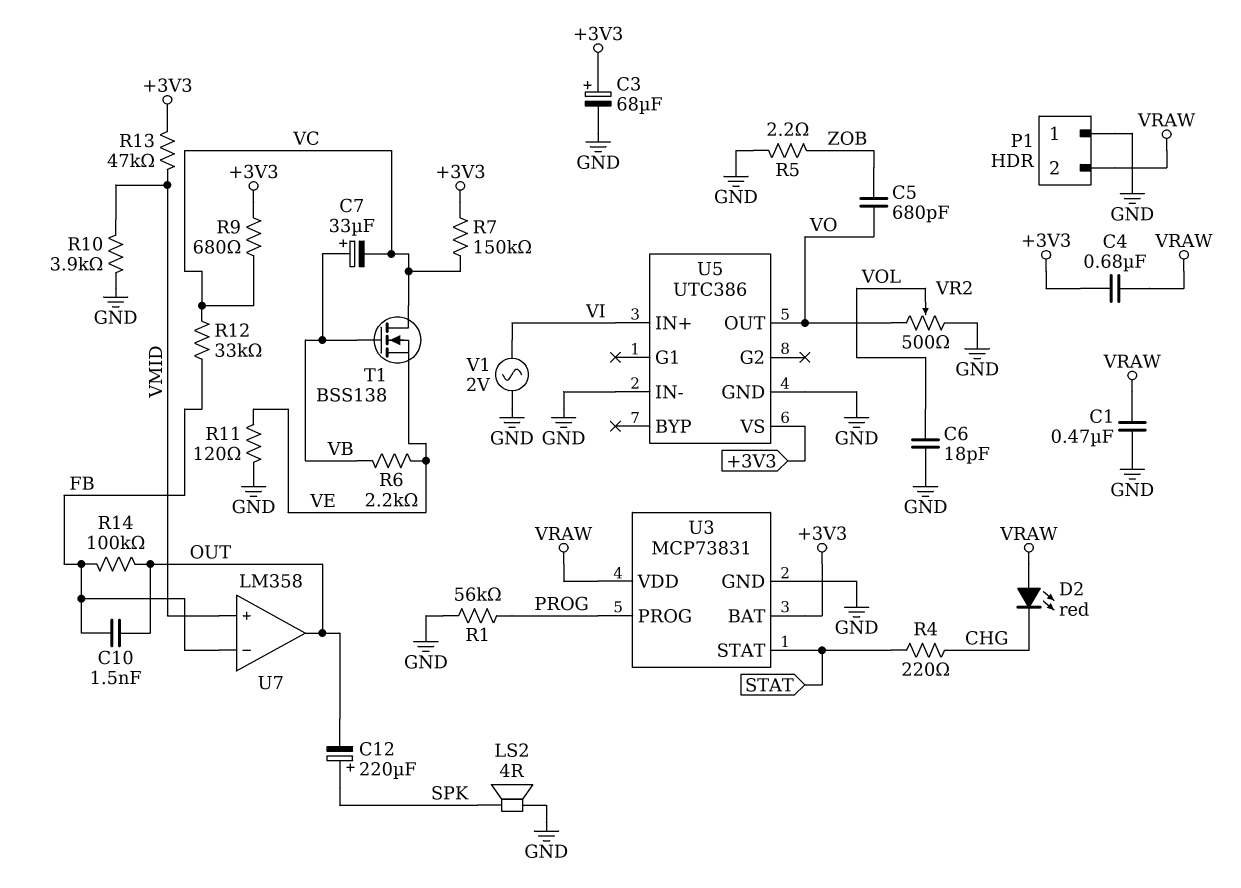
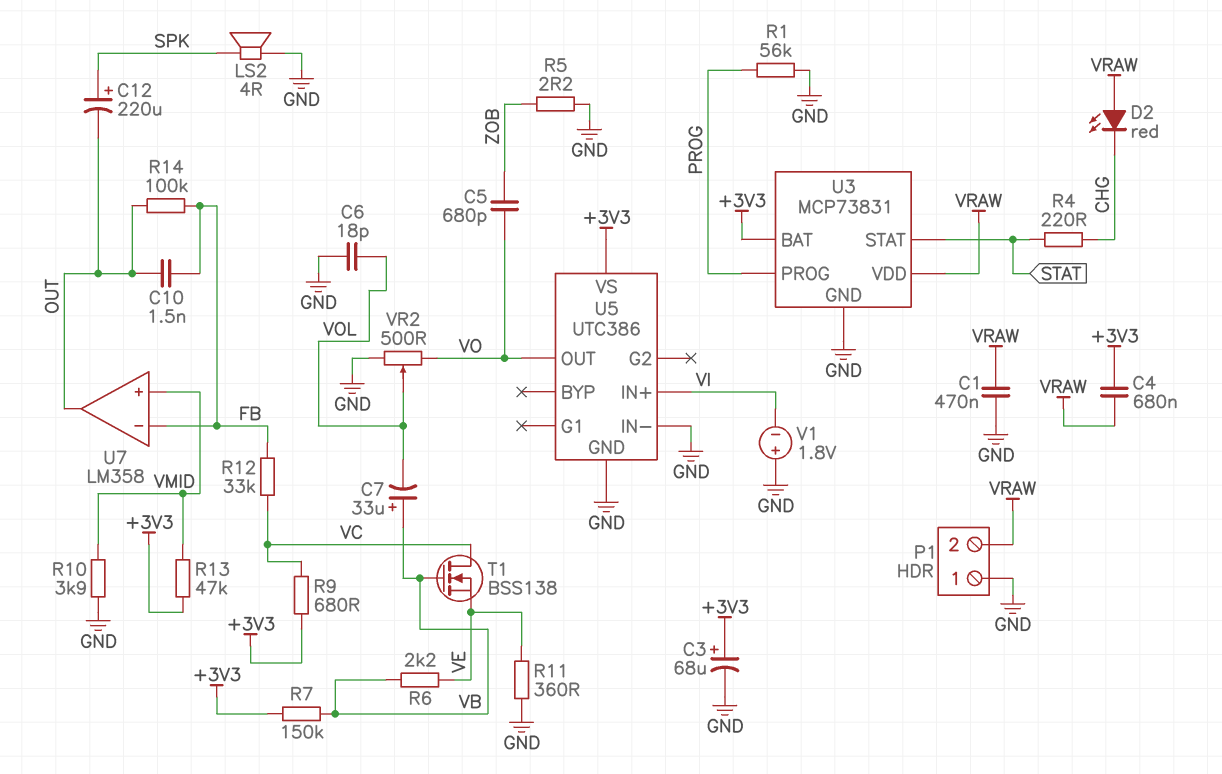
C7: 33uF (plus VB, minus VC) -> 33uF (plus VB, minus VOL)
R7: 150k (+3V3, VC) -> 150k (+3V3, VB)
R11: 120 (GND, VE) -> 360 (GND, VE)
V1: AC 2V (GND, VI) -> 1.8V (plus GND, minus VI)

